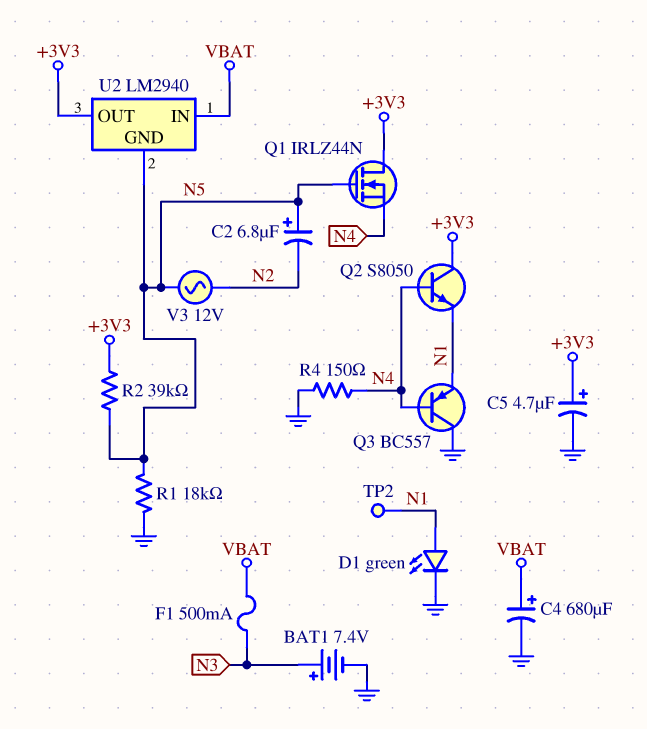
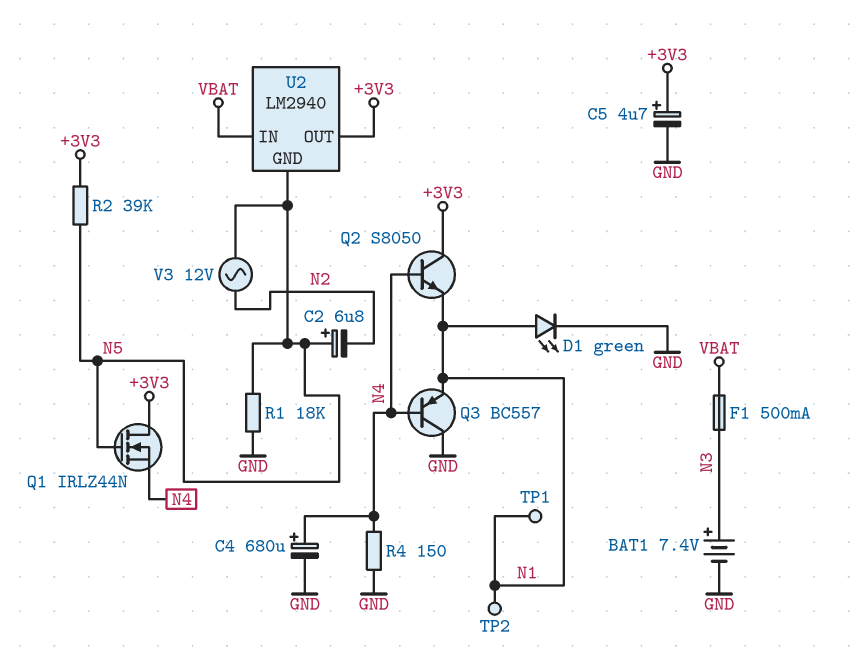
C4: 680uF (plus VBAT, minus GND) -> 680uF (plus N4, minus GND)
TP1: none -> test point (N1)

